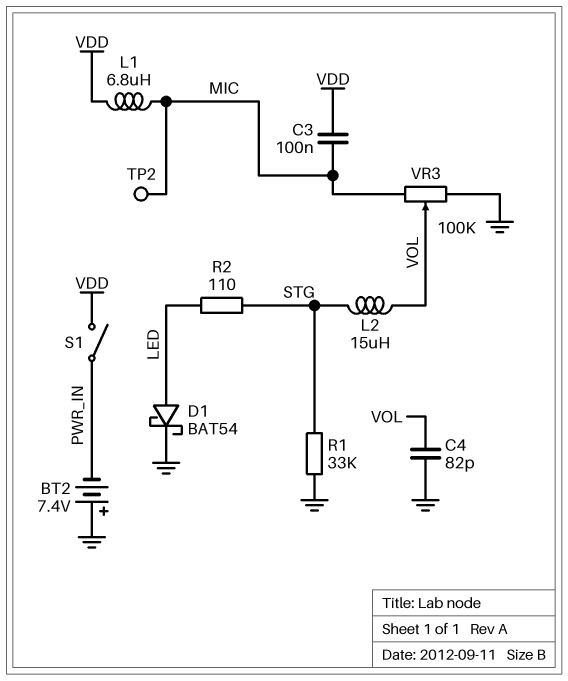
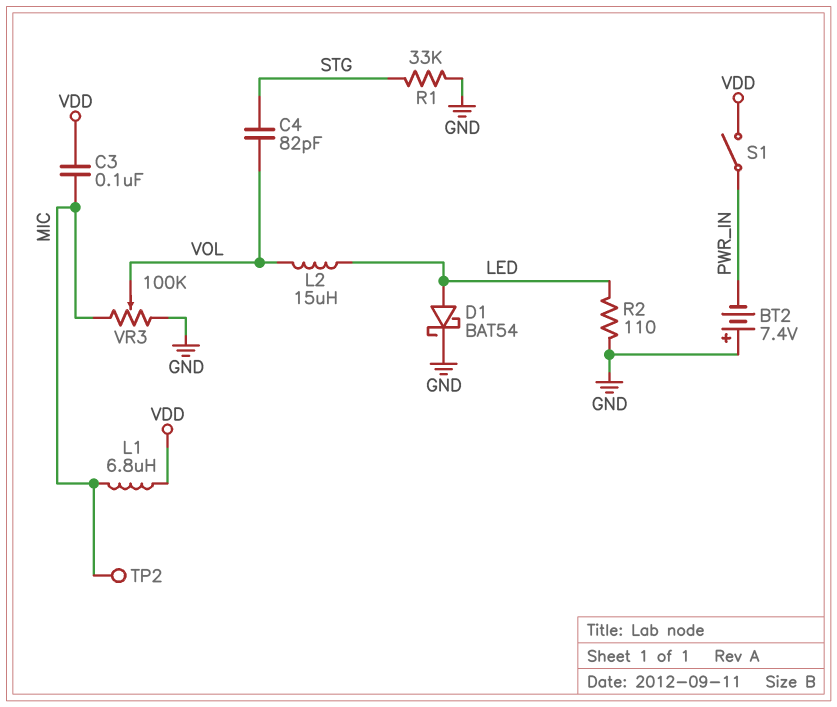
C4: 82pF (GND, VOL) -> 82pF (STG, VOL)
L2: 15uH (STG, VOL) -> 15uH (LED, VOL)
R2: 110 (LED, STG) -> 110 (GND, LED)

